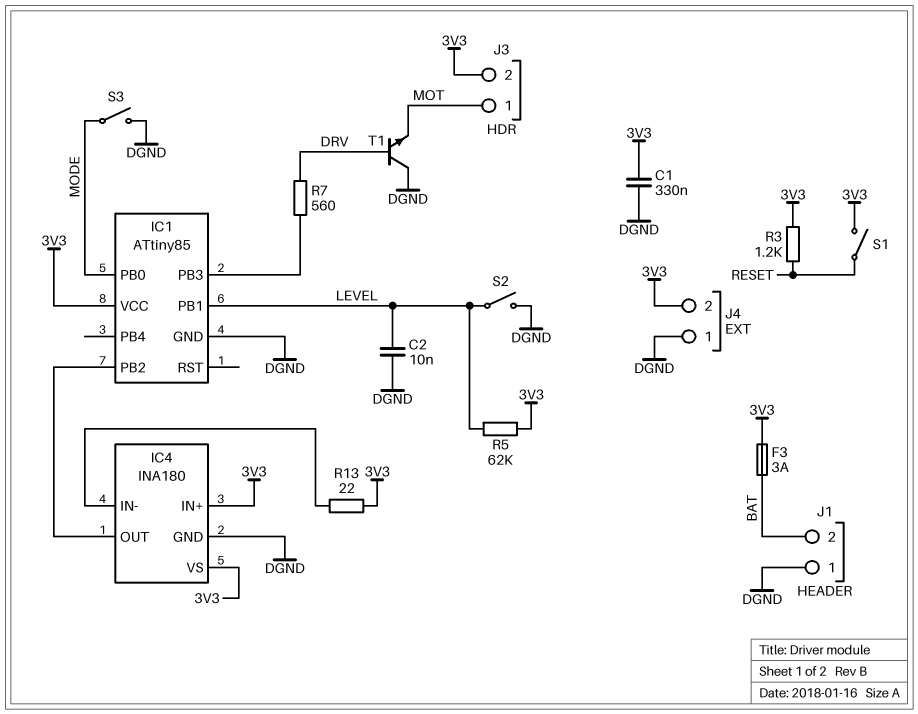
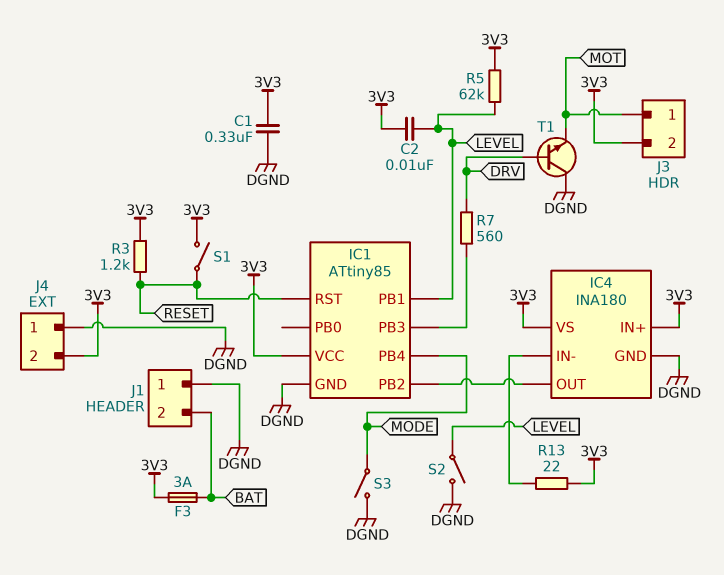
C2: 10nF (DGND, LEVEL) -> 10nF (3V3, LEVEL)
IC1 pin PB0: MODE -> none
IC1 pin PB4: none -> MODE
IC1 pin RST: none -> RESET

